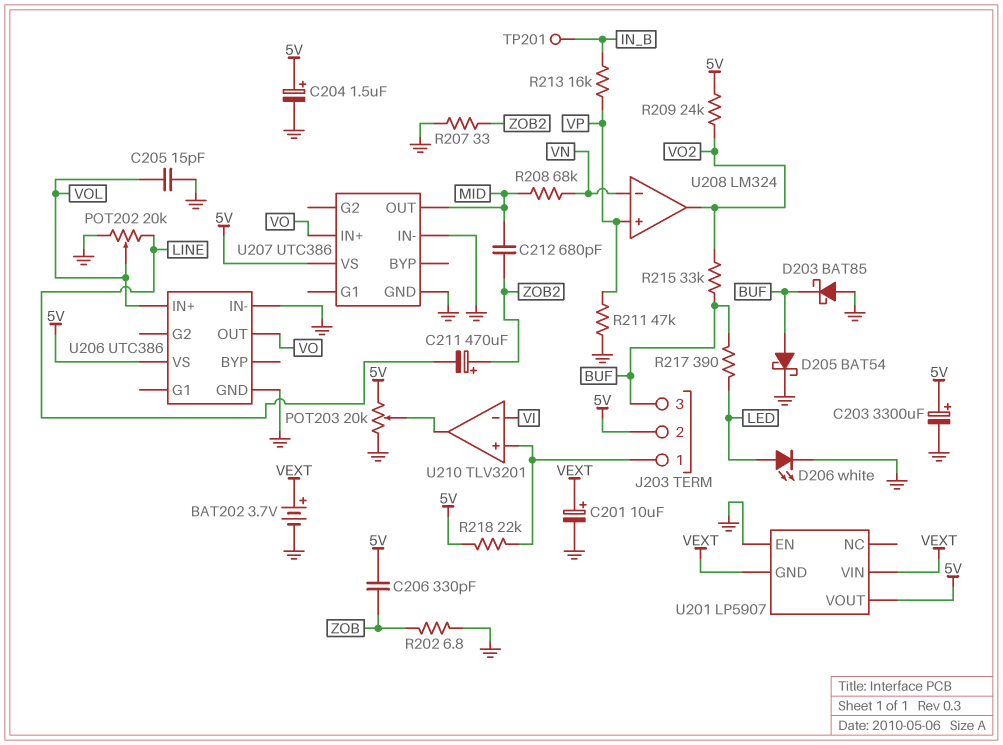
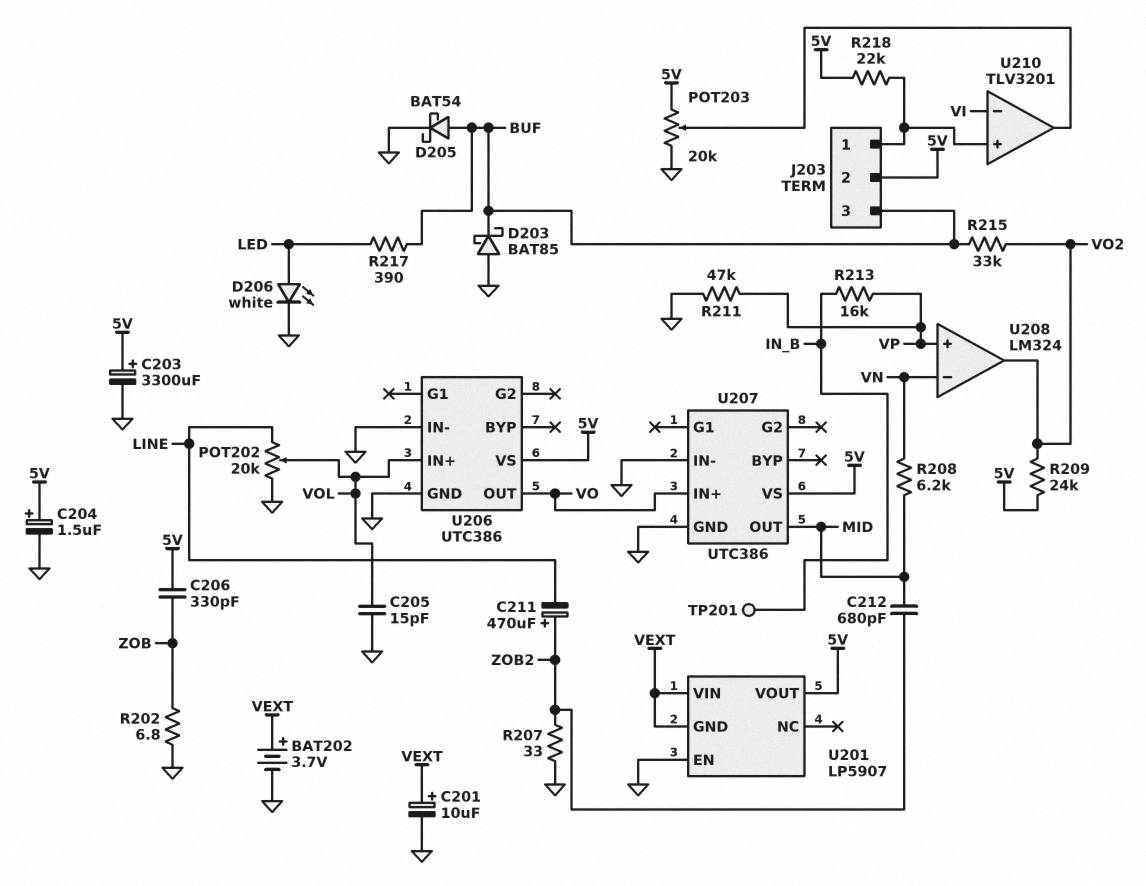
R208: 68k (MID, VN) -> 6.2k (MID, VN)

